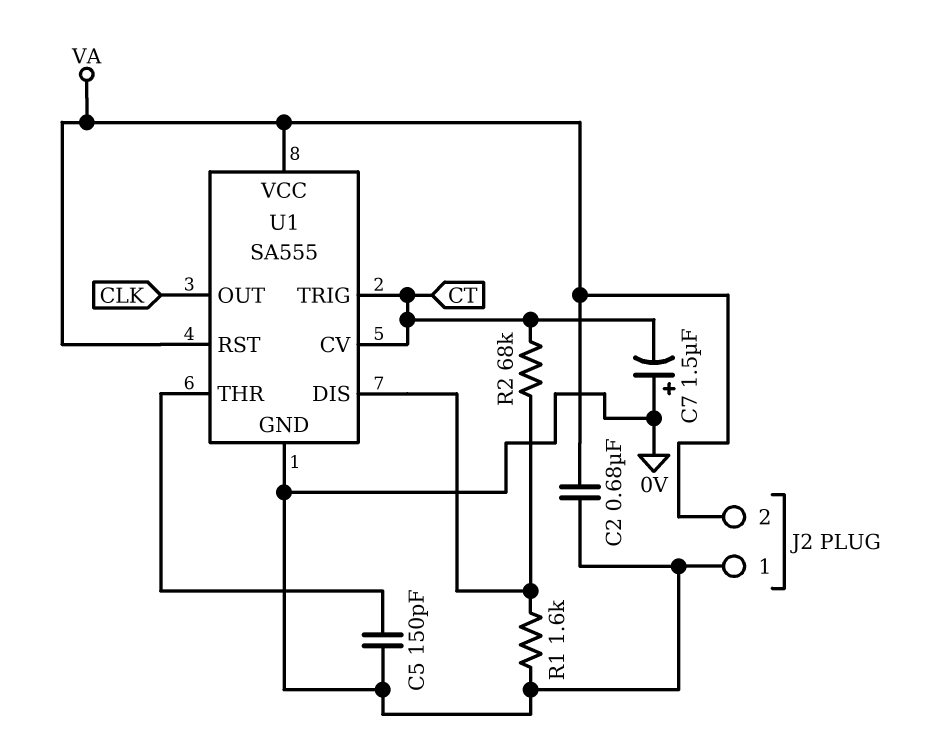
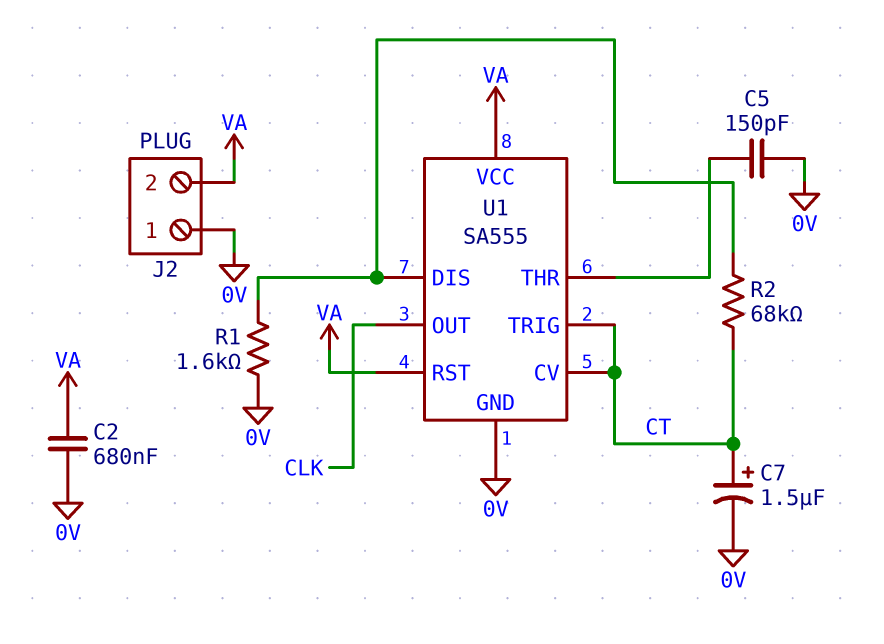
C7: 1.5uF (plus 0V, minus CT) -> 1.5uF (plus CT, minus 0V)

